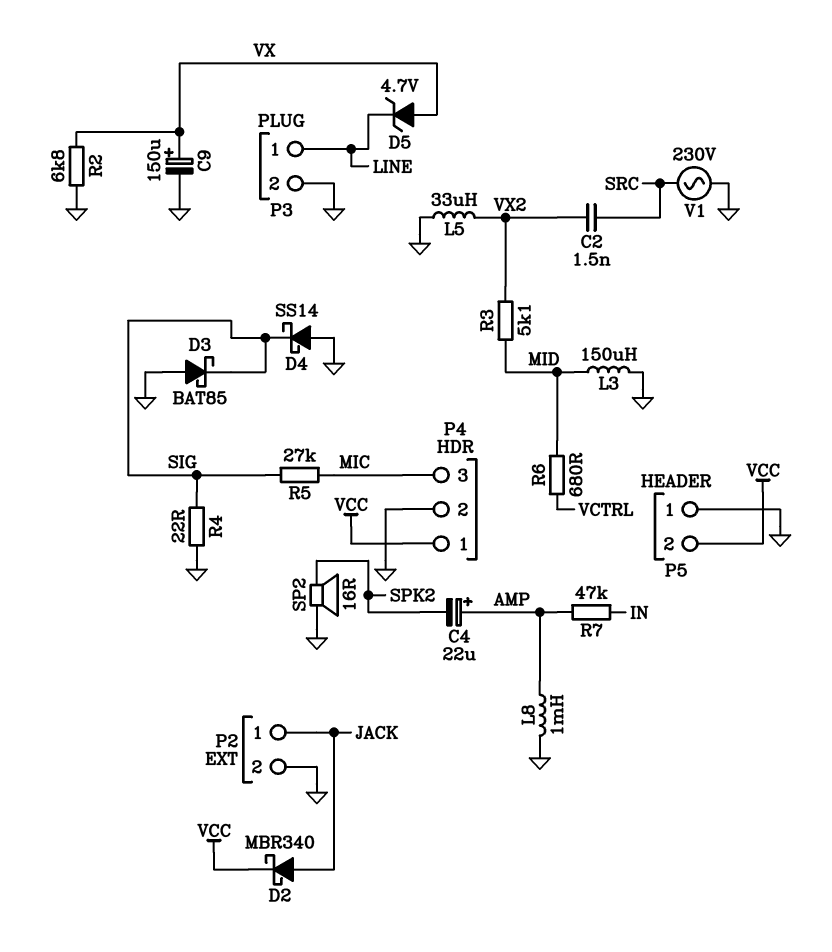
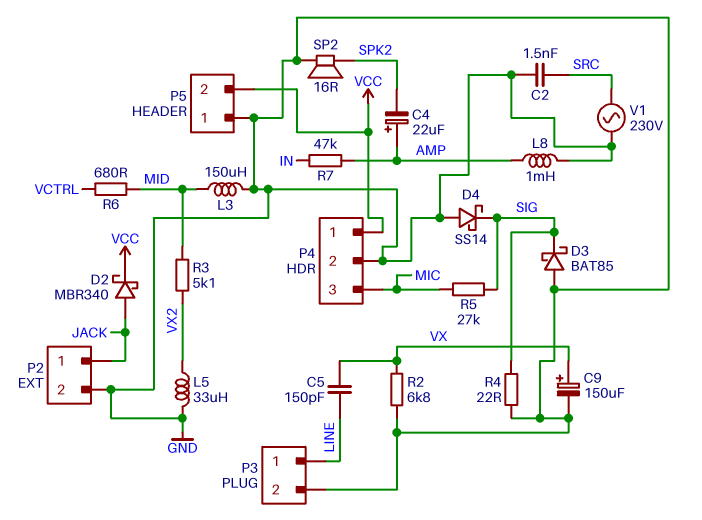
C2: 1.5nF (SRC, VX2) -> 1.5nF (GND, SRC)
C5: none -> 150pF (LINE, VX)
D5: zener 4.7V (A VX, K LINE) -> none

